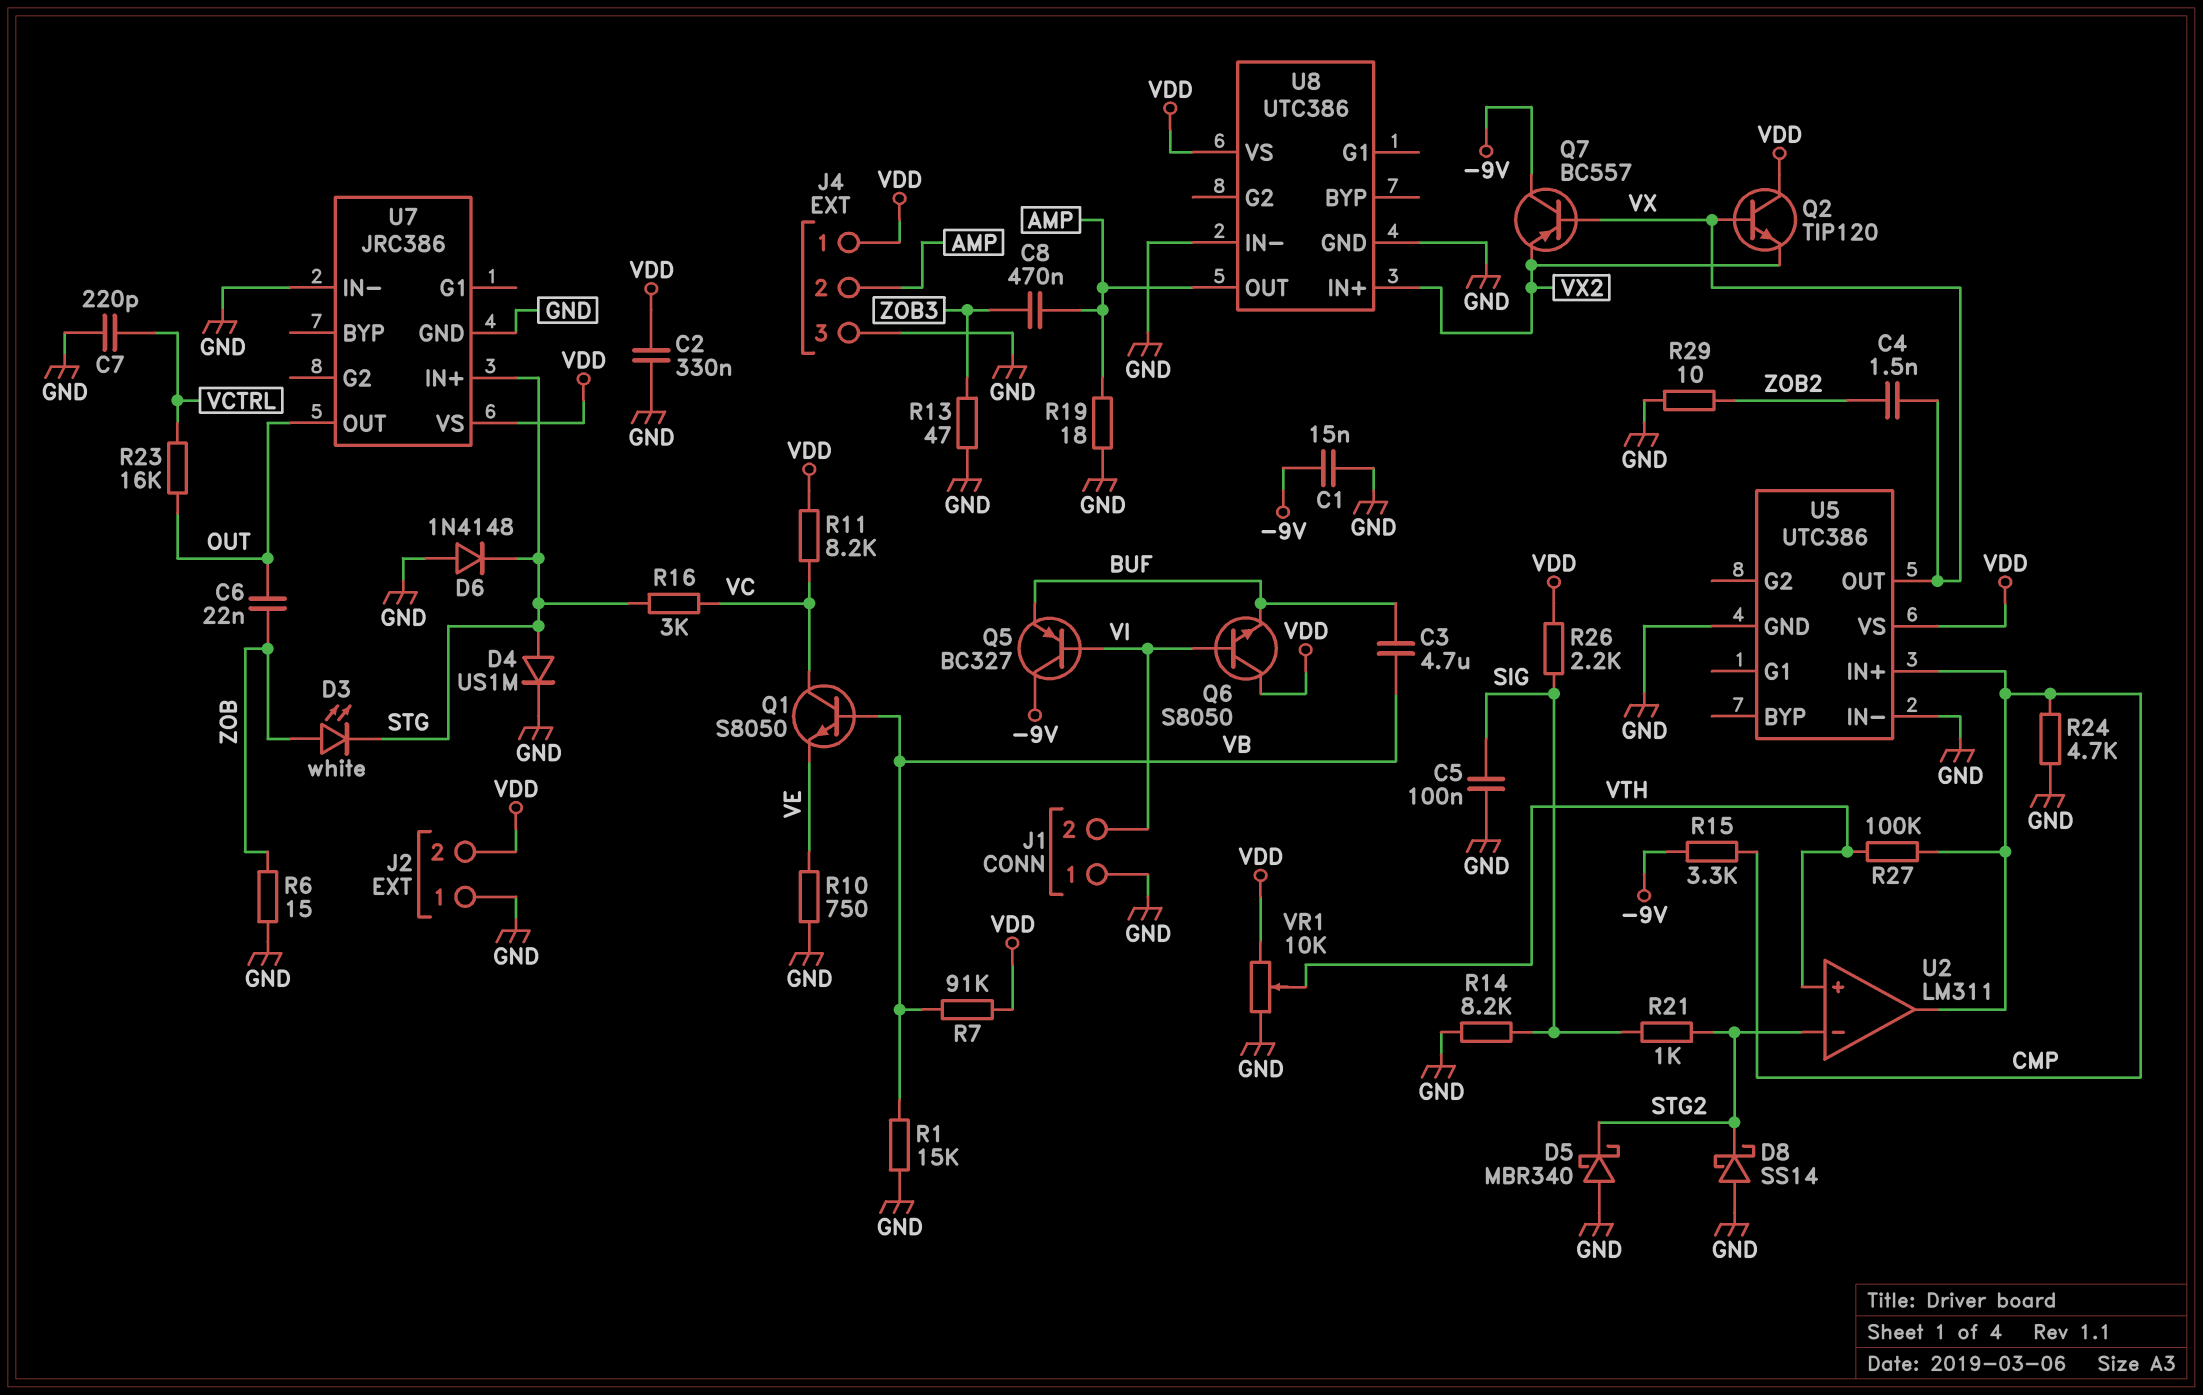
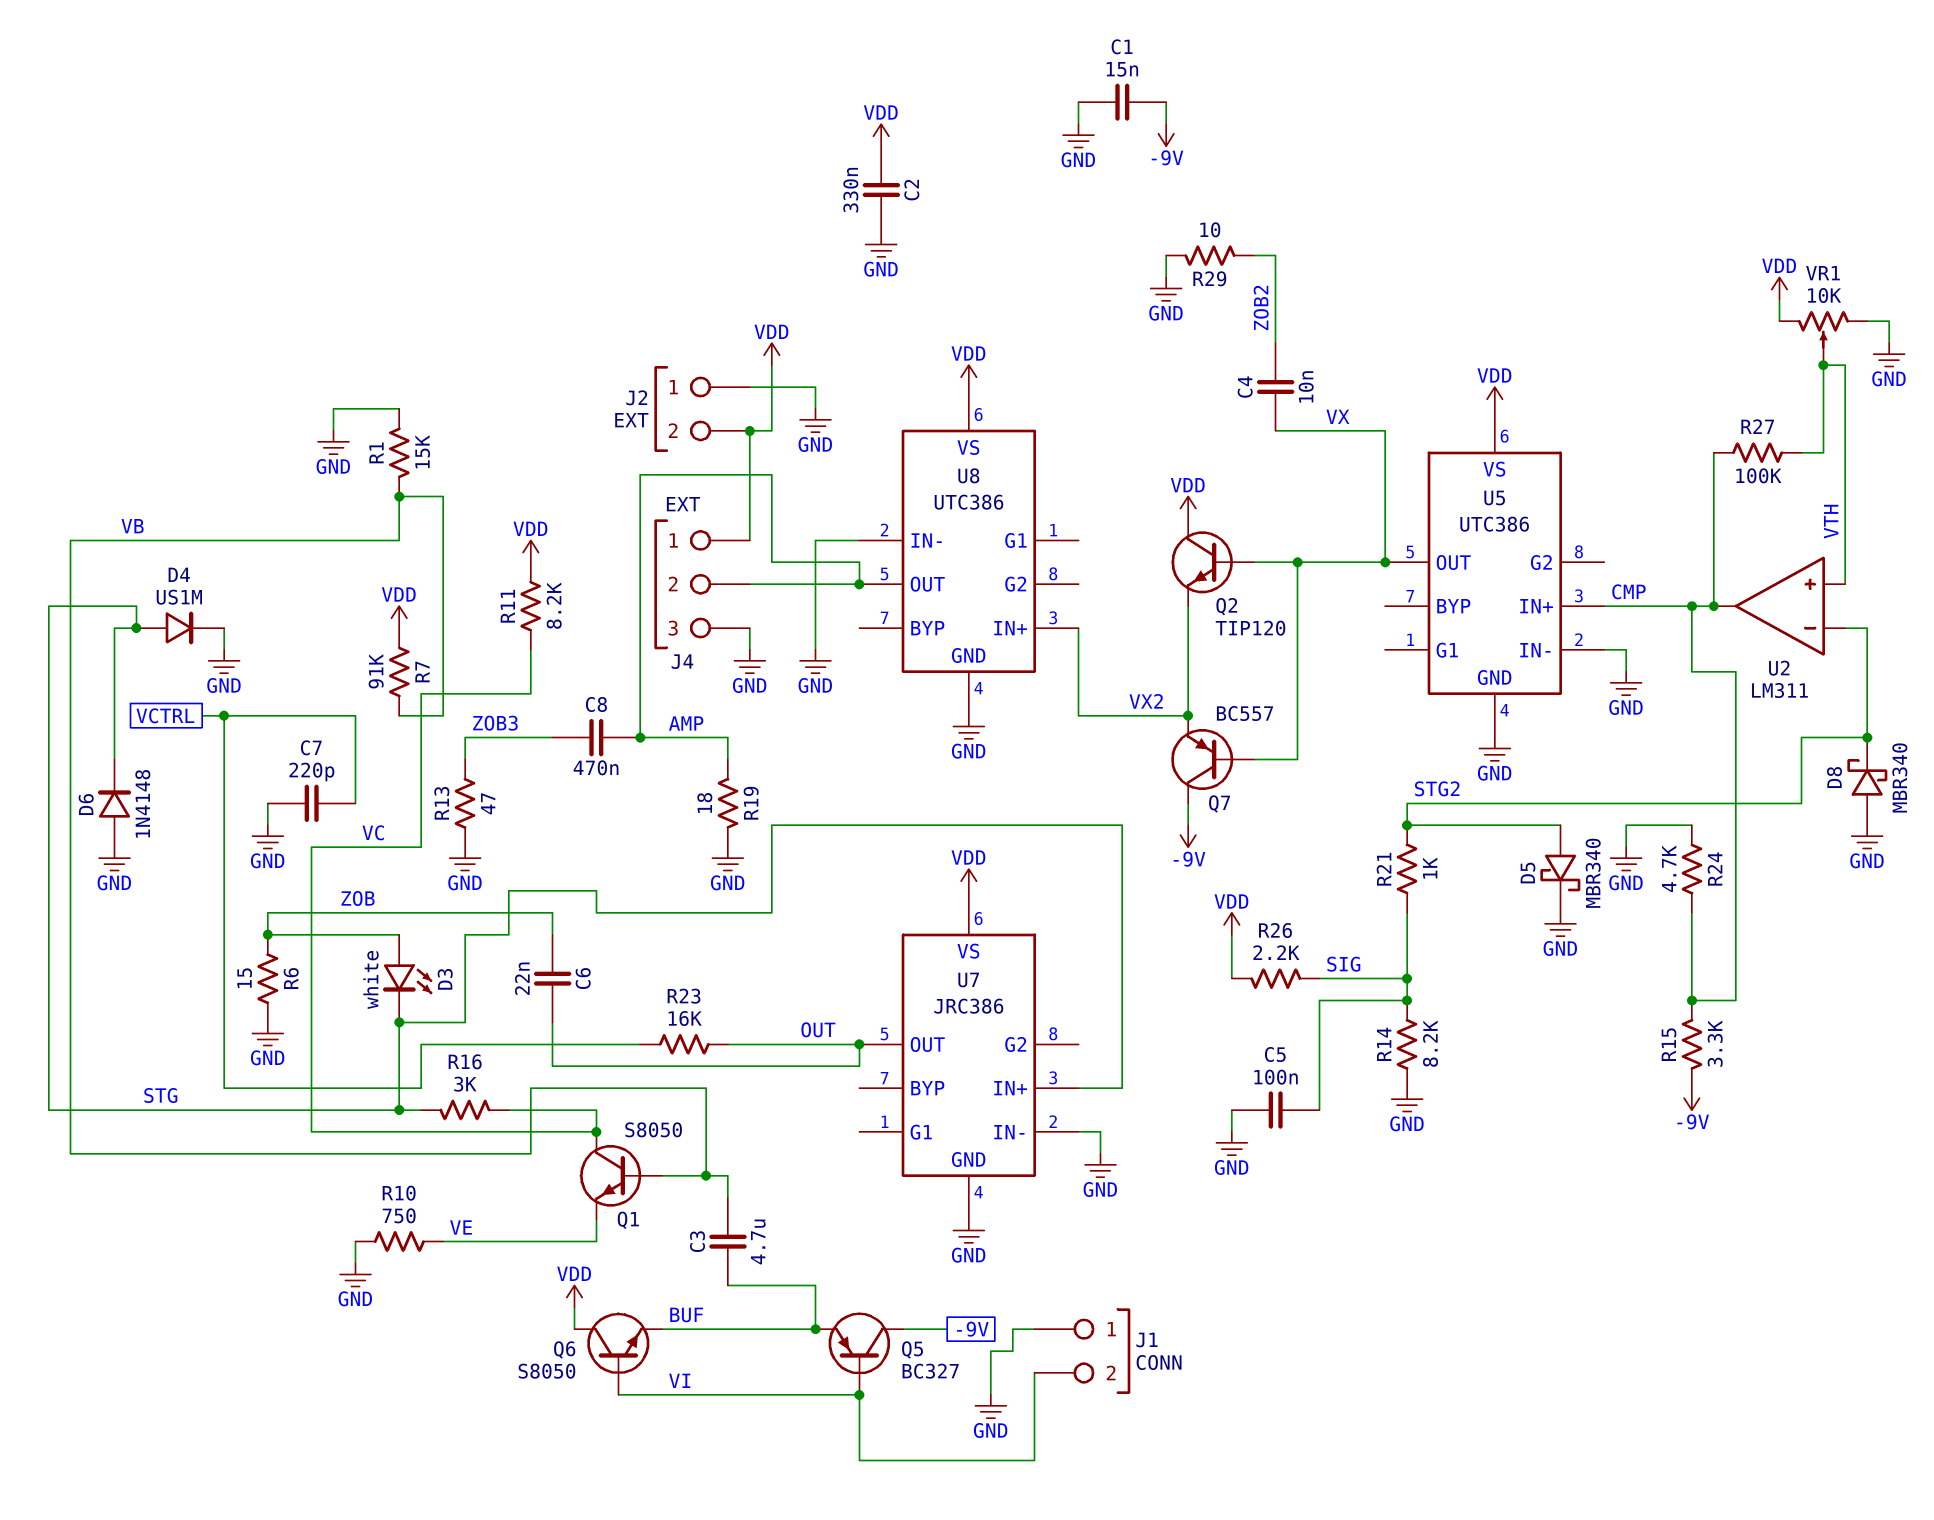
C4: 1.5nF (VX, ZOB2) -> 10nF (VX, ZOB2)
D5: schottky MBR340 (A GND, K STG2) -> schottky MBR340 (A STG2, K GND)
D8: schottky SS14 (A GND, K STG2) -> schottky MBR340 (A GND, K STG2)

